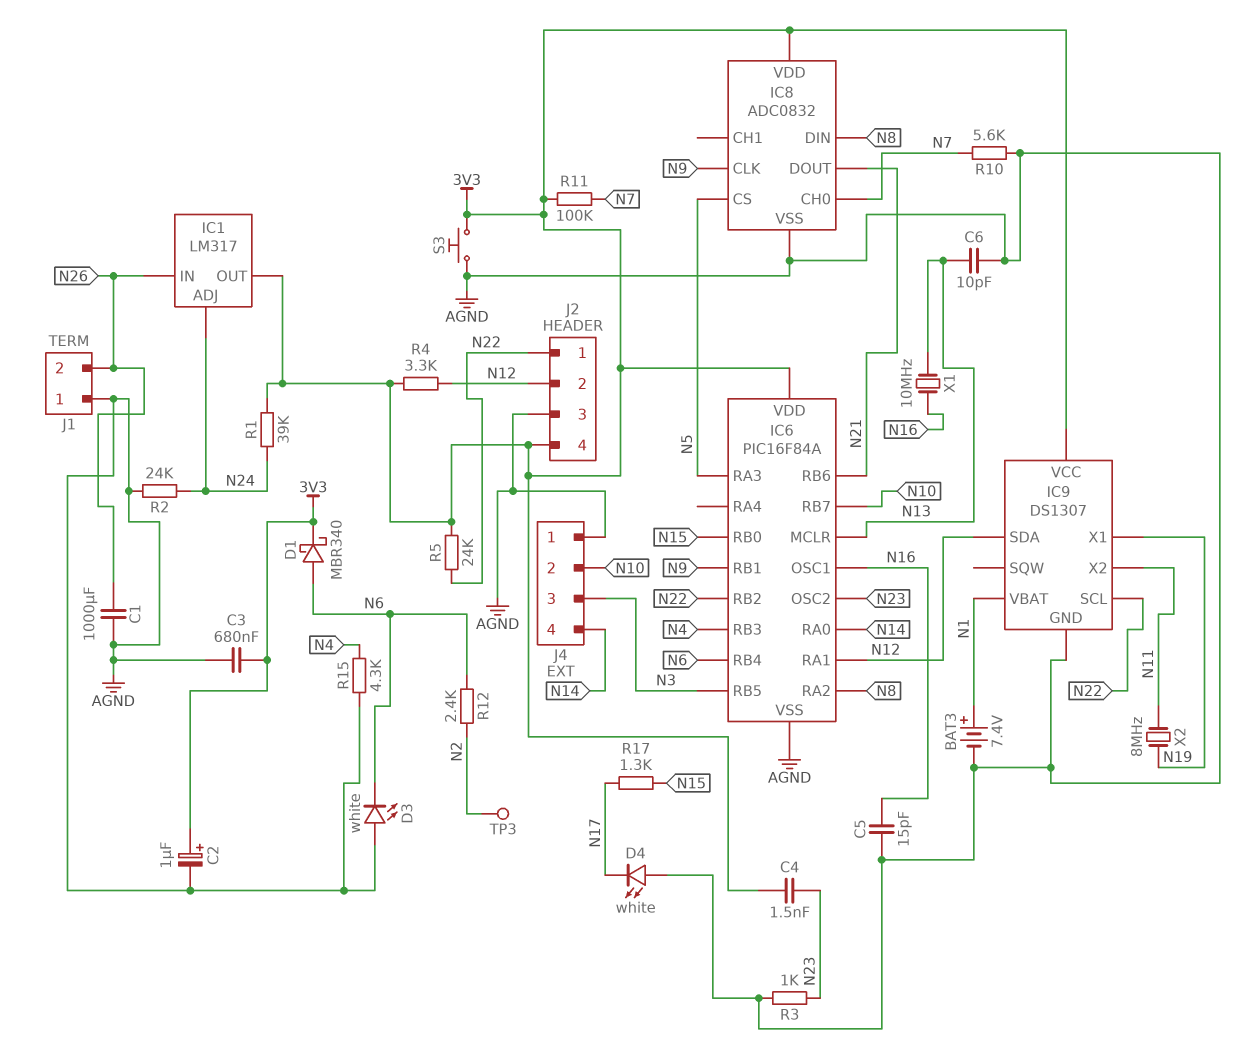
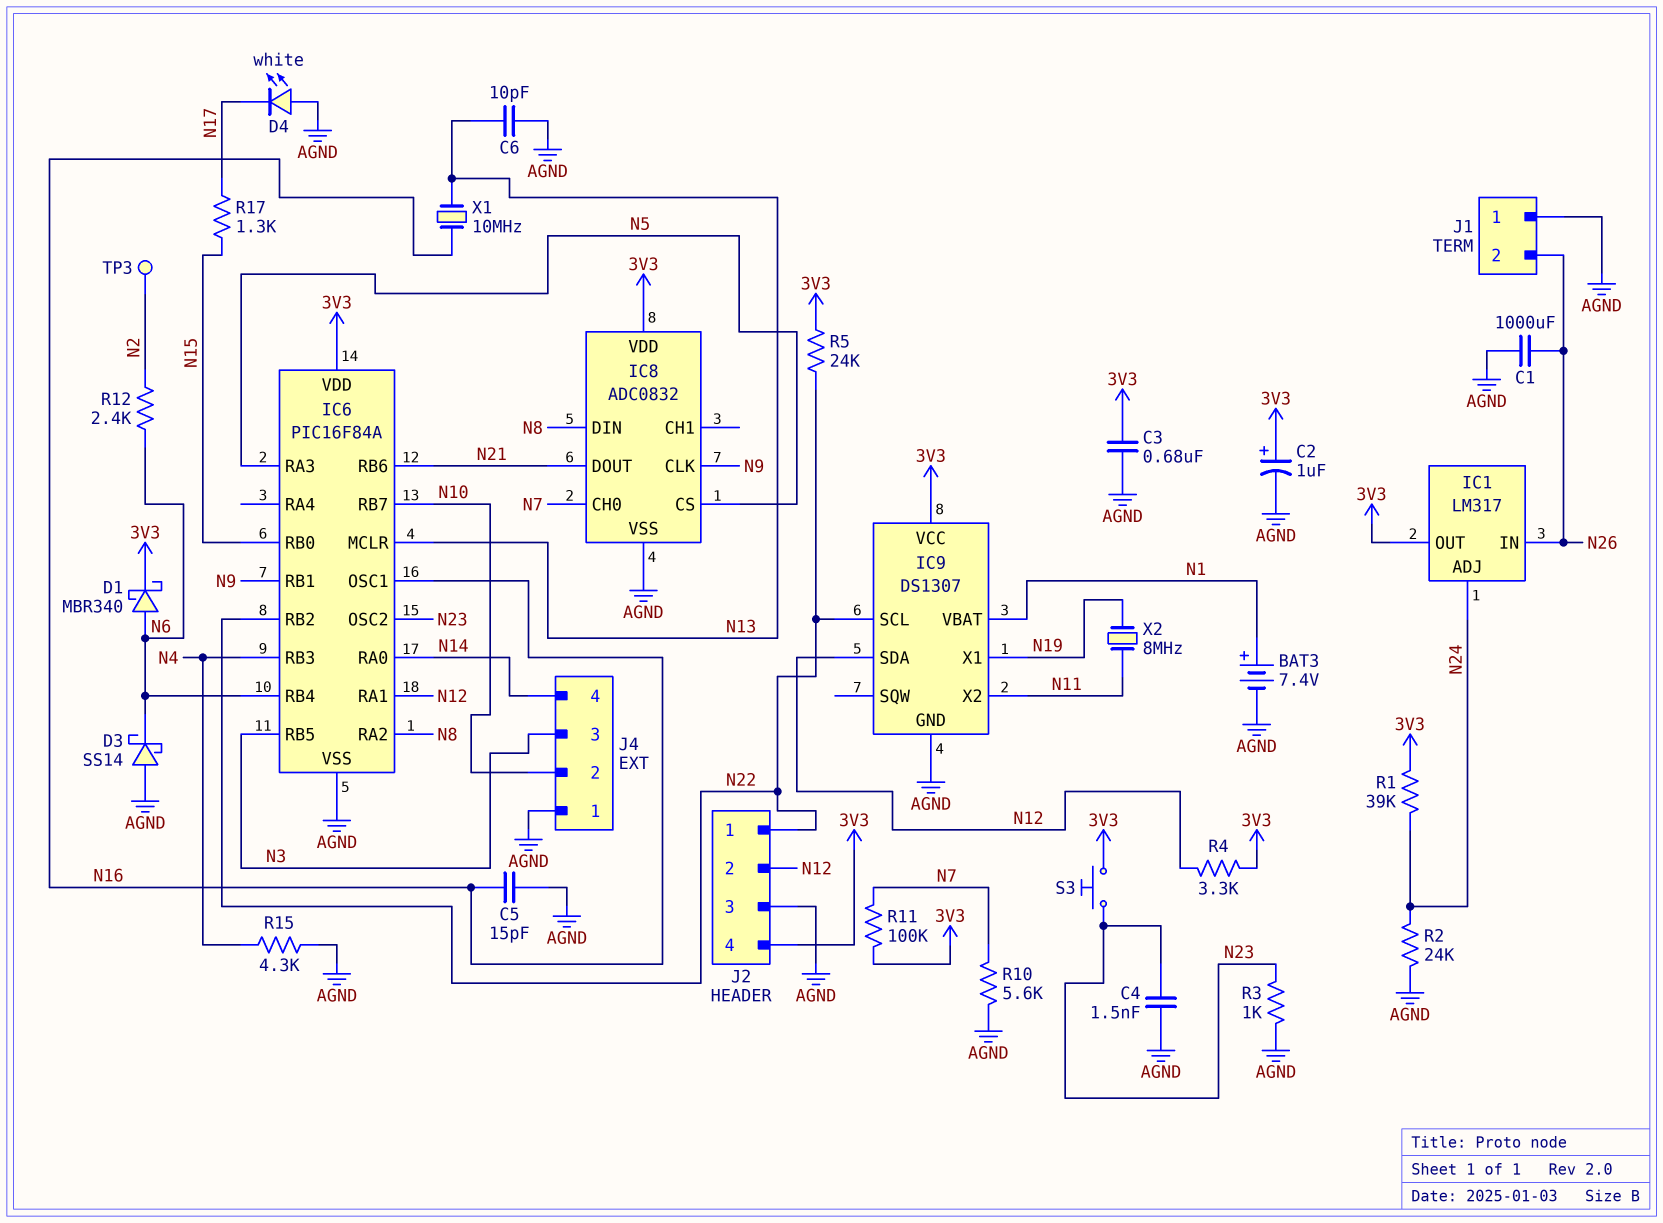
C4: 1.5nF (3V3, N23) -> 1.5nF (AGND, N23)
D3: LED white (A AGND, K N6) -> schottky SS14 (A AGND, K N6)
S3: button (3V3, AGND) -> button (3V3, N23)

